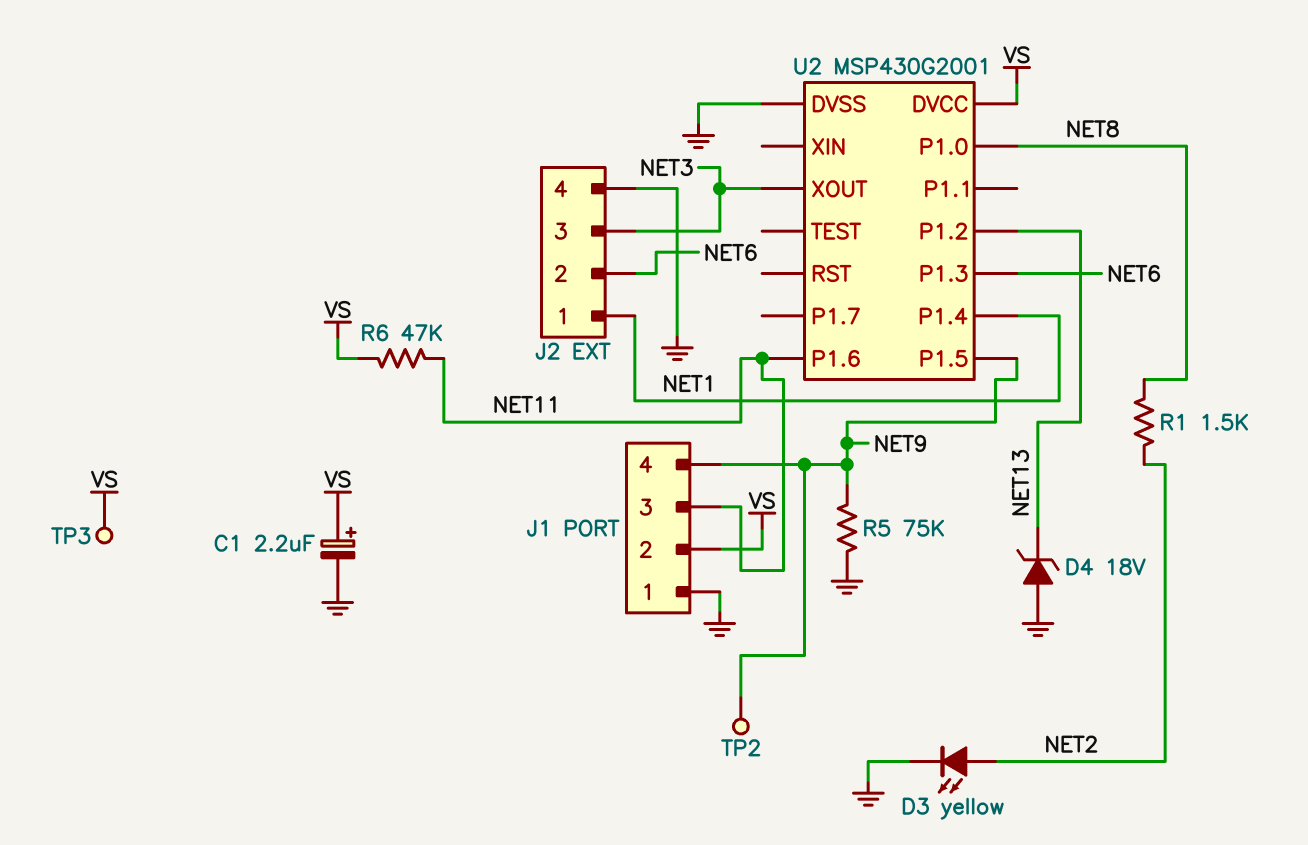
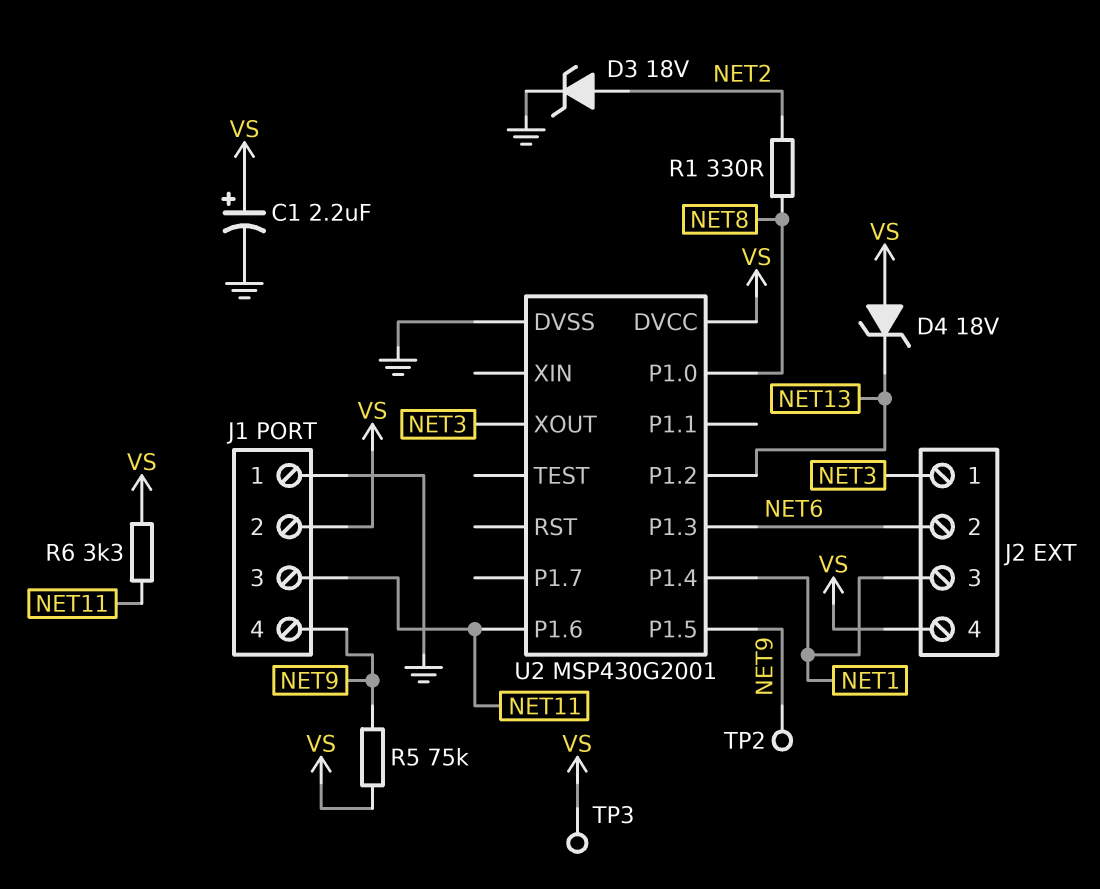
D3: LED yellow (A NET2, K GND) -> zener 18V (A NET2, K GND)
D4: zener 18V (A GND, K NET13) -> zener 18V (A VS, K NET13)
J2 pin 1: NET1 -> NET3
J2 pin 3: NET3 -> NET1
J2 pin 4: GND -> VS
R1: 1.5k (NET2, NET8) -> 330 (NET2, NET8)
R5: 75k (GND, NET9) -> 75k (NET9, VS)
R6: 47k (NET11, VS) -> 3.3k (NET11, VS)

